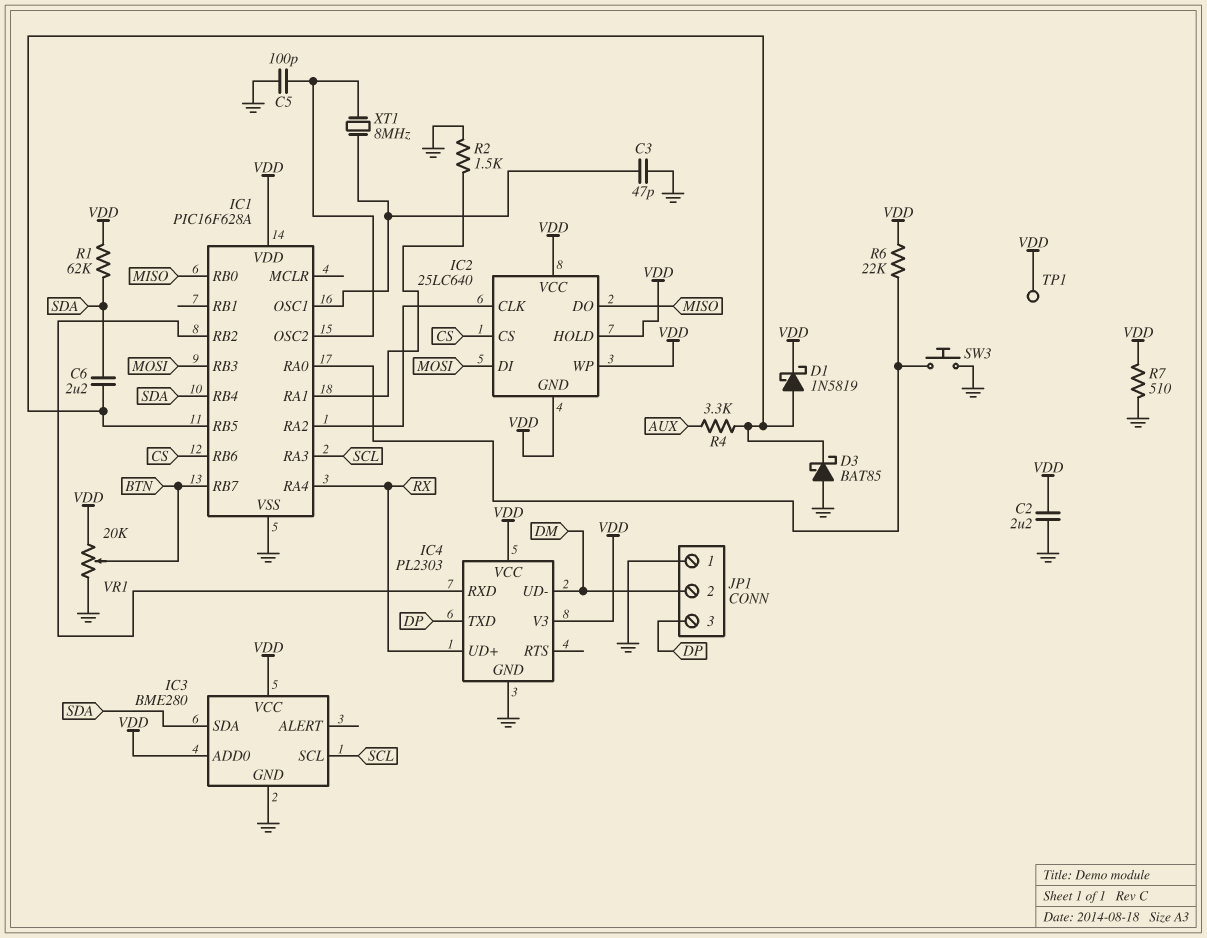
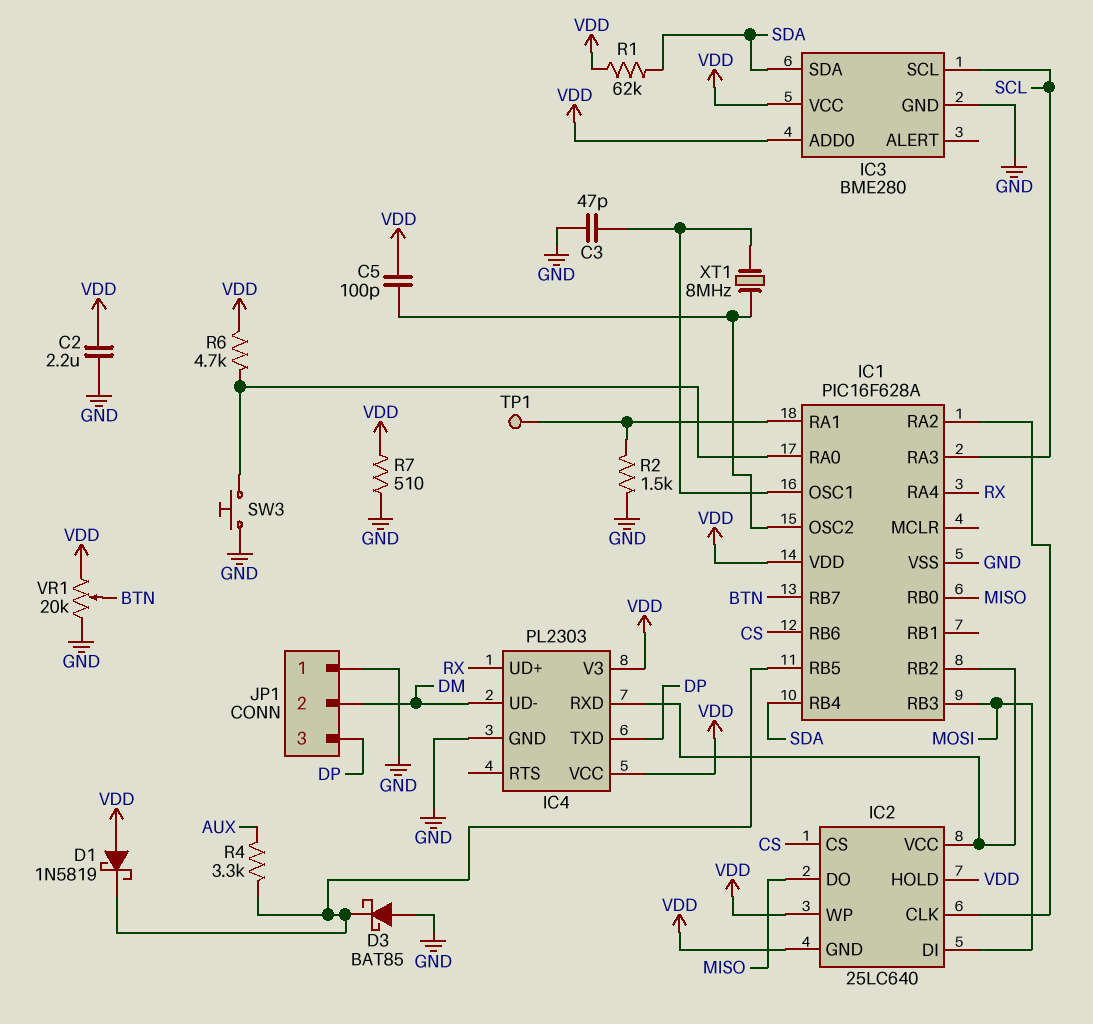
C5: 100pF (GND, IC1/OSC2) -> 100pF (IC1/OSC2, VDD)
C6: 2.2uF (IC1/RB5, SDA) -> none
D1: schottky 1N5819 (A IC1/RB5, K VDD) -> schottky 1N5819 (A VDD, K IC1/RB5)
IC2 pin VCC: VDD -> IC1/RB2
R6: 22k (IC1/RA0, VDD) -> 4.7k (IC1/RA0, VDD)
TP1: test point (VDD) -> test point (IC1/RA1)

